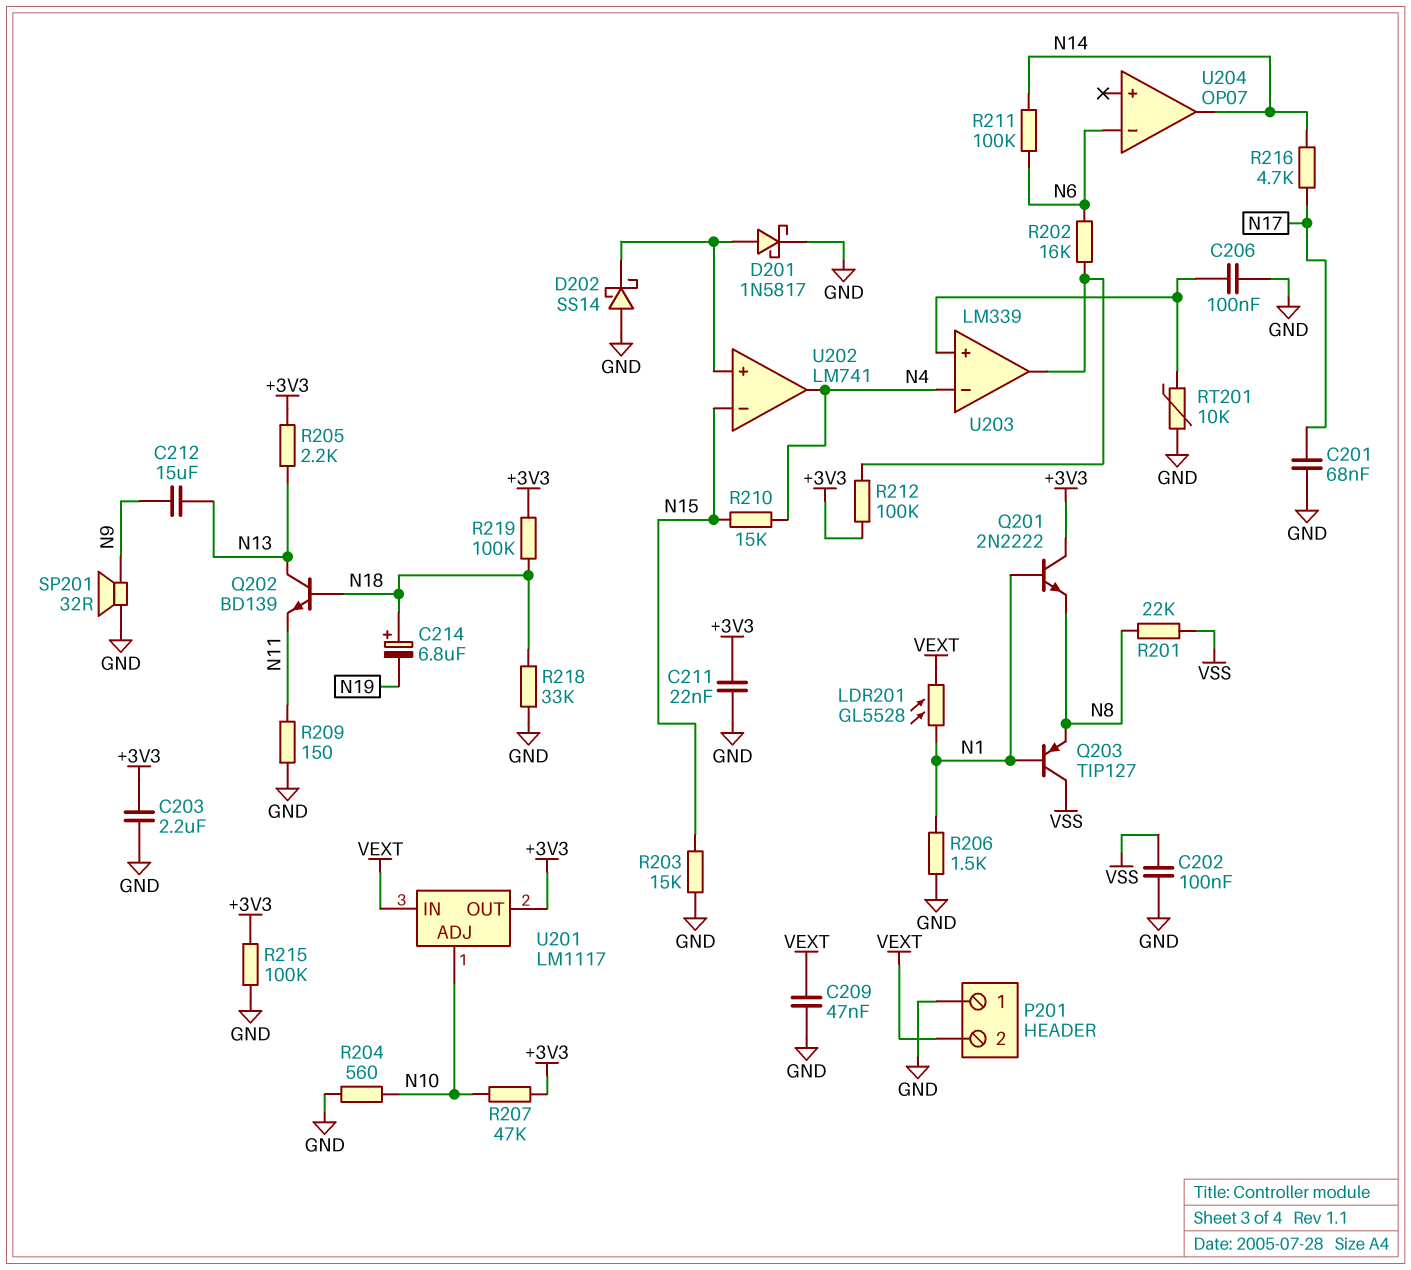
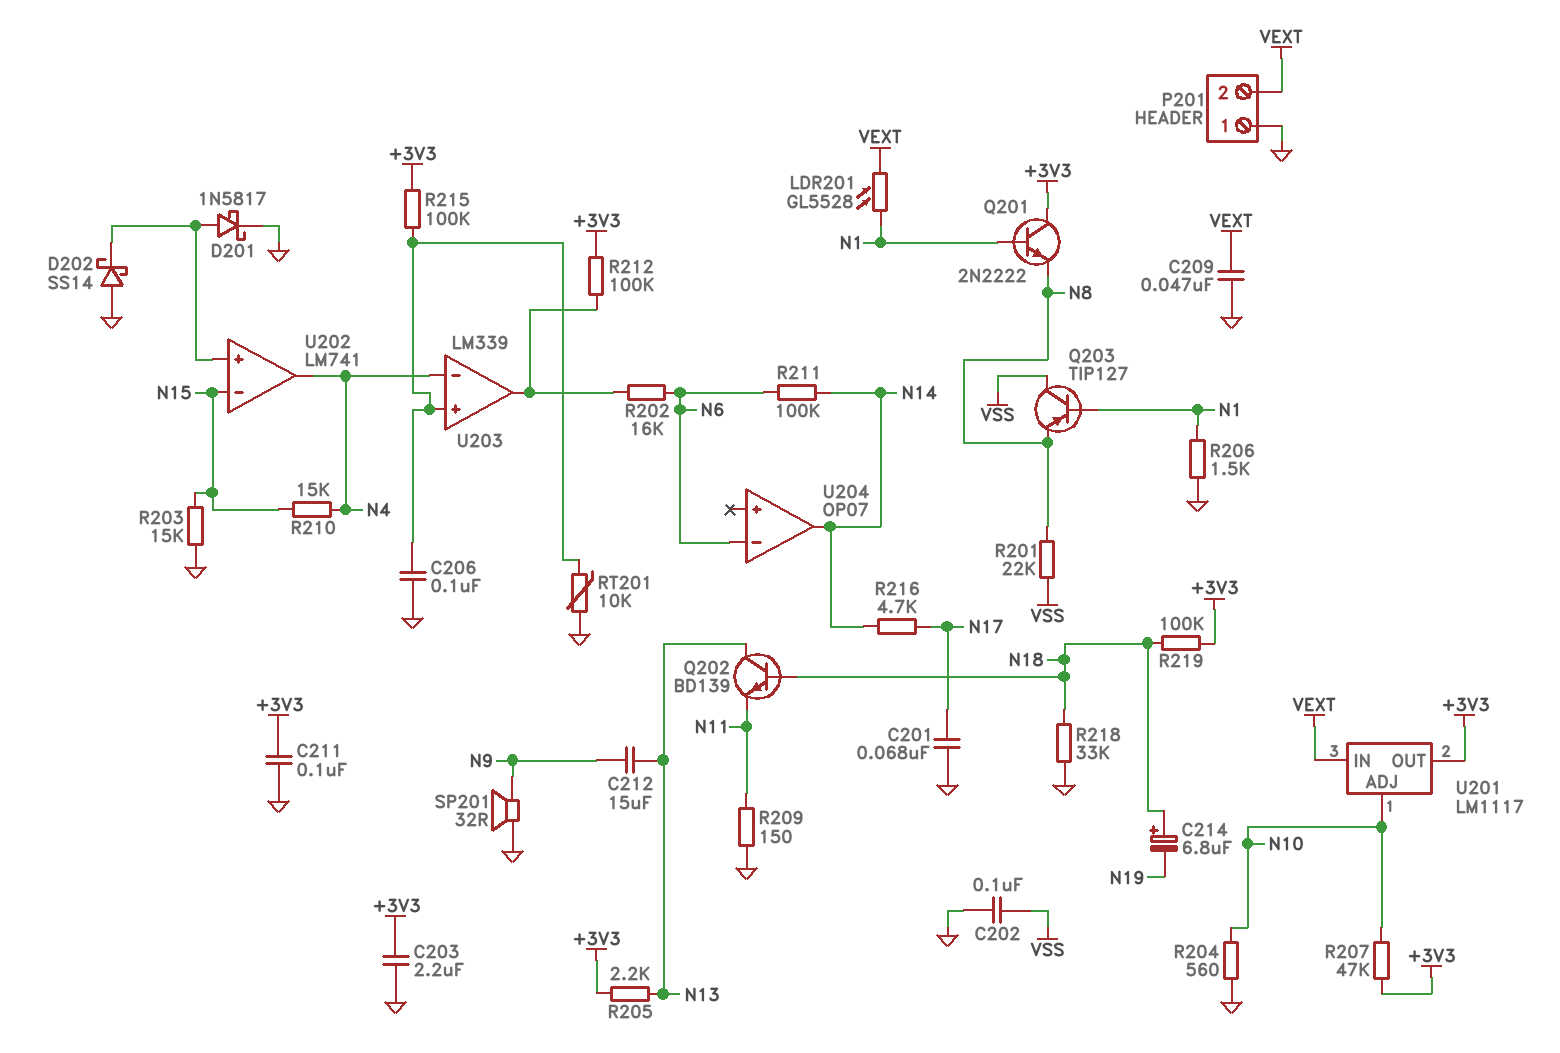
C211: 22nF (+3V3, GND) -> 100nF (+3V3, GND)
R215: 100k (+3V3, GND) -> 100k (+3V3, U203/in+)

